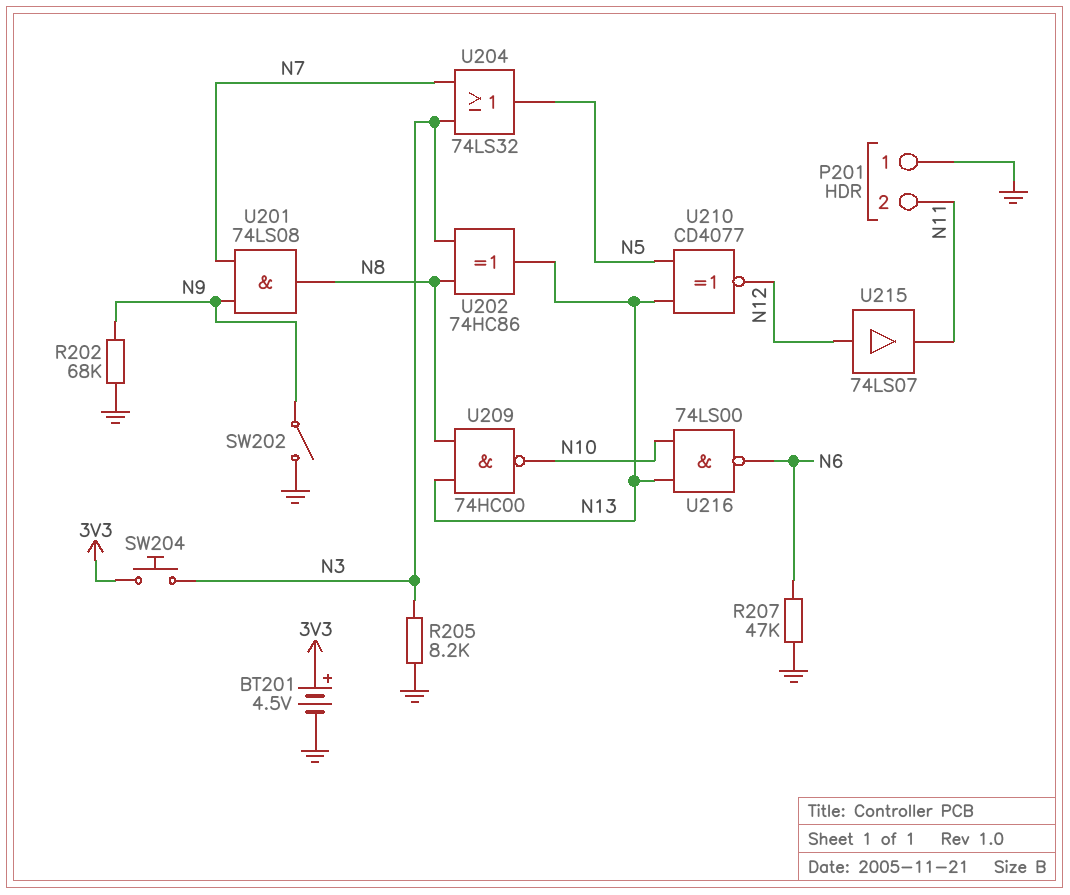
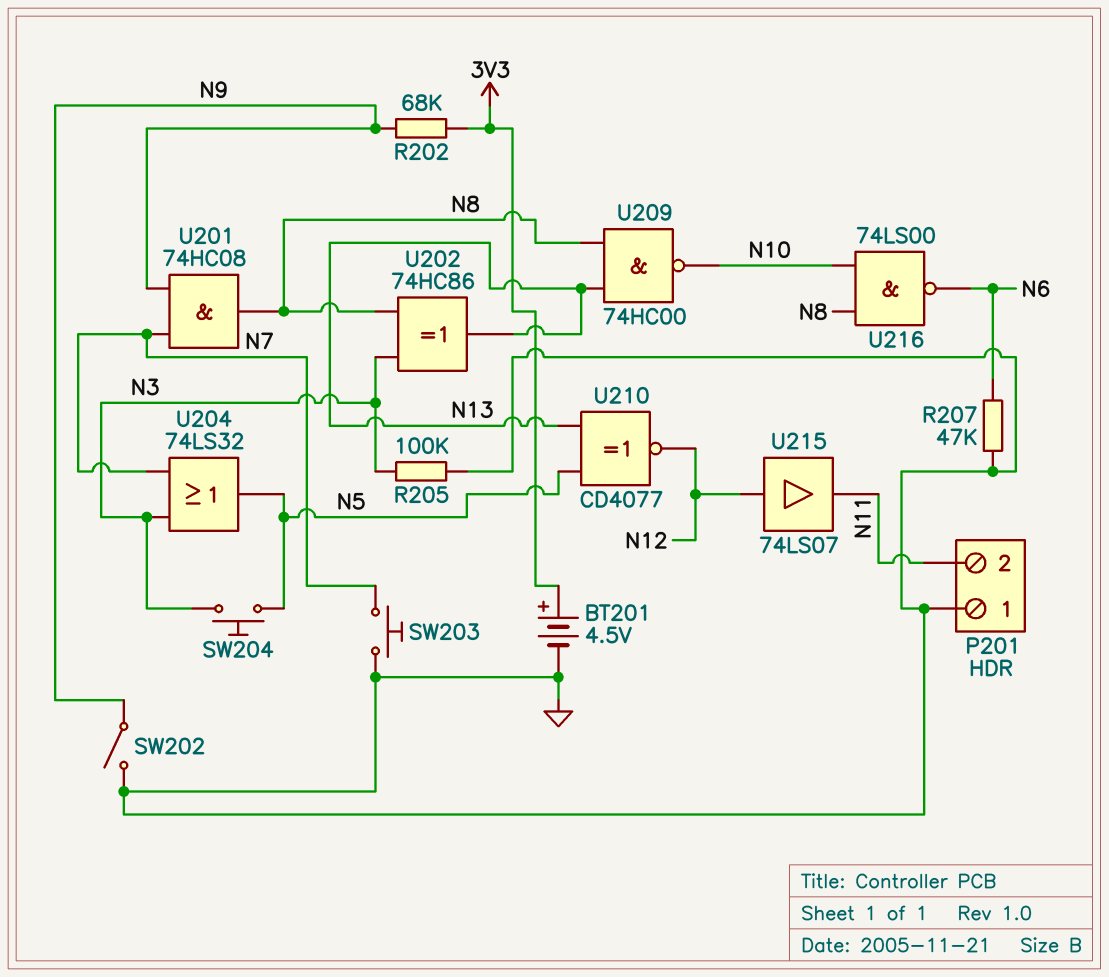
R202: 68k (GND, N9) -> 68k (3V3, N9)
R205: 8.2k (GND, N3) -> 100k (GND, N3)
SW203: none -> button (GND, N7)
SW204: button (3V3, N3) -> button (N3, N5)
U201: AND 74LS08 (in N7, in N9, out N8) -> AND 74HC08 (in N7, in N9, out N8)
U216: NAND 74LS00 (in N10, in N13, out N6) -> NAND 74LS00 (in N8, in N10, out N6)

